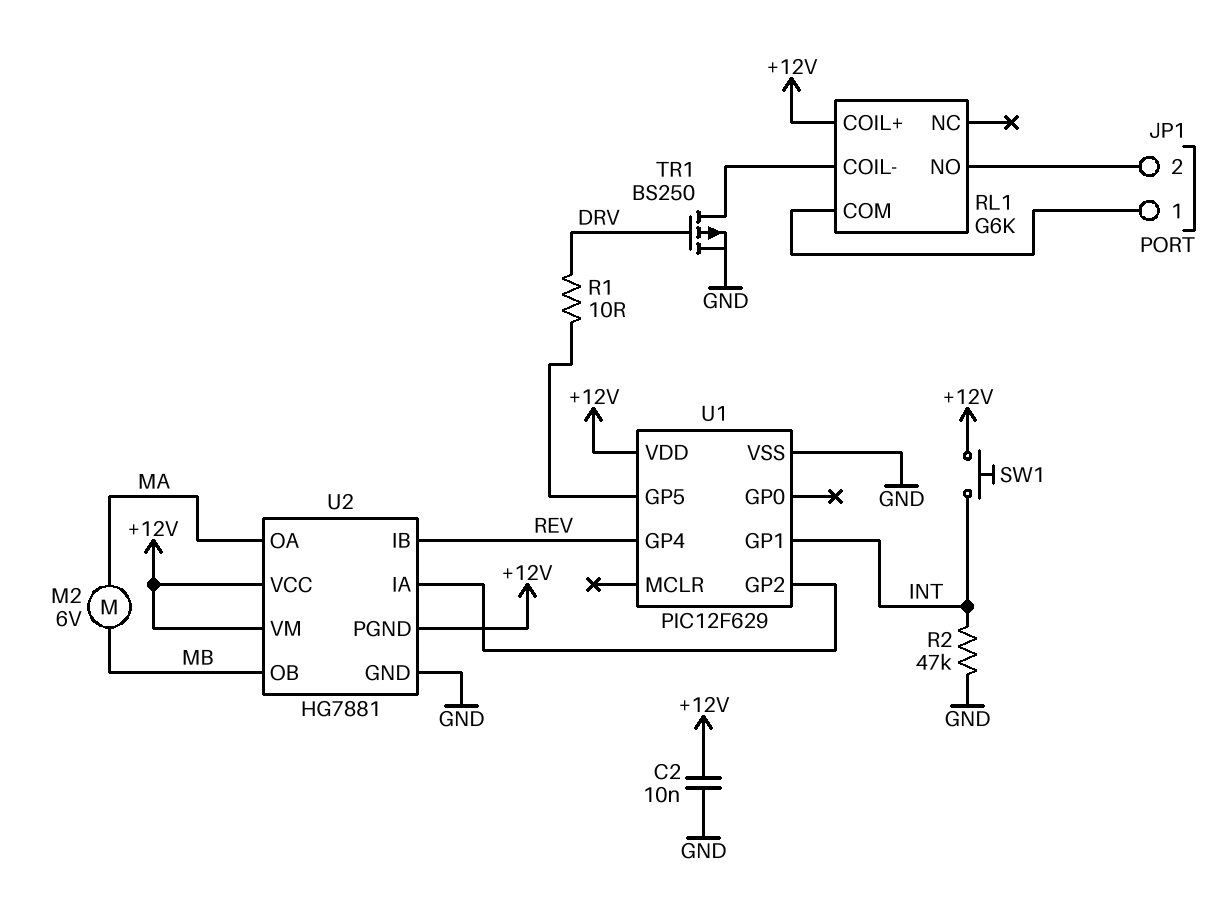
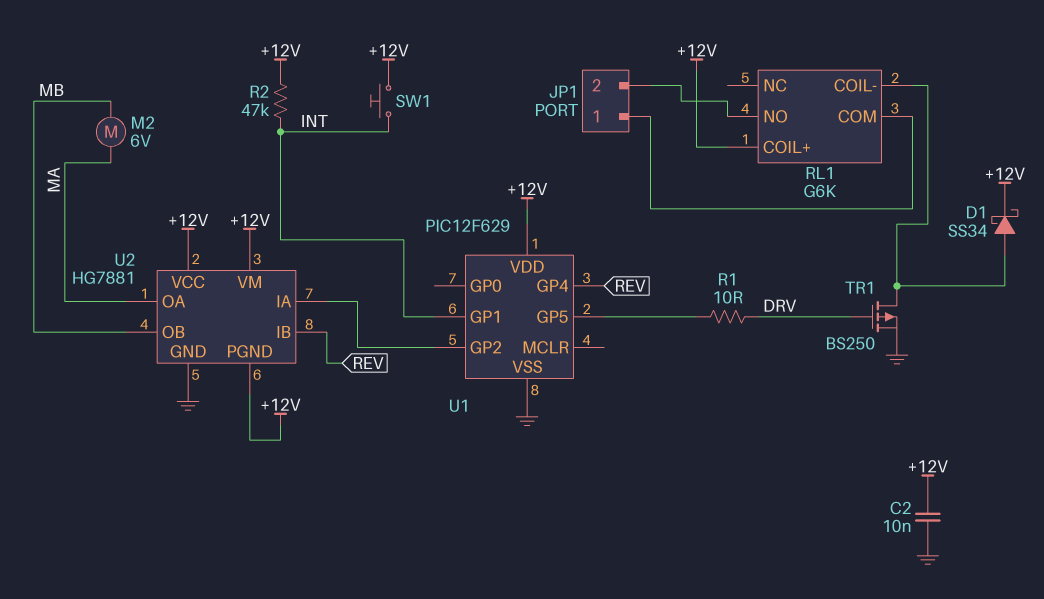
D1: none -> schottky SS34 (A RL1/COIL-, K +12V)
R2: 47k (GND, INT) -> 47k (+12V, INT)

